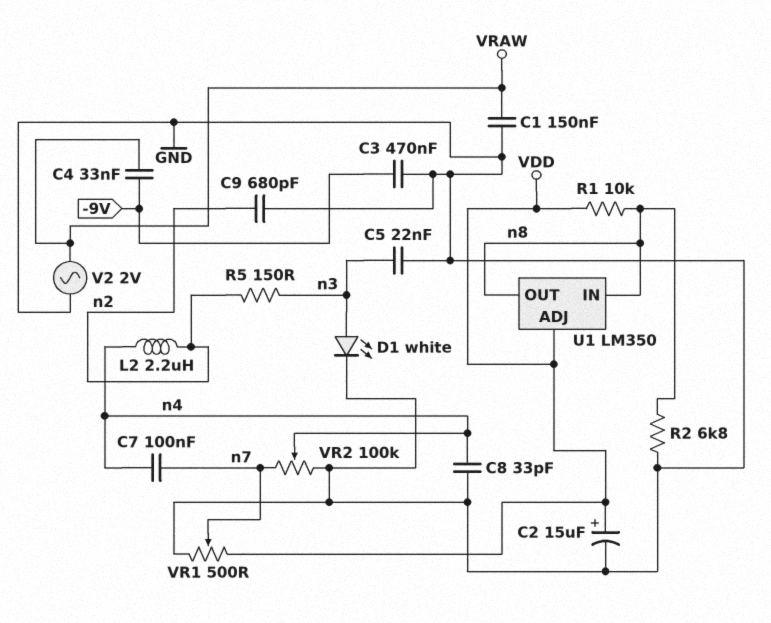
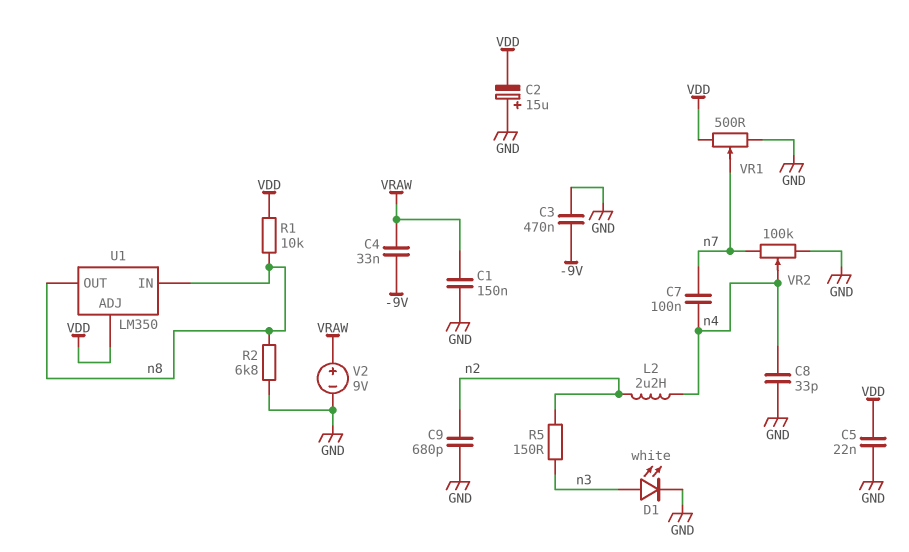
C2: 15uF (plus VDD, minus GND) -> 15uF (plus GND, minus VDD)
C5: 22nF (GND, n3) -> 22nF (GND, VDD)
V2: AC 2V (GND, VRAW) -> 9V (plus VRAW, minus GND)

